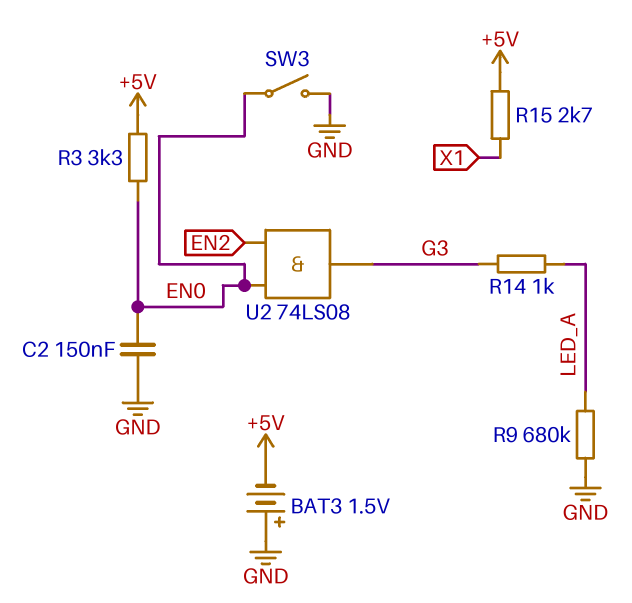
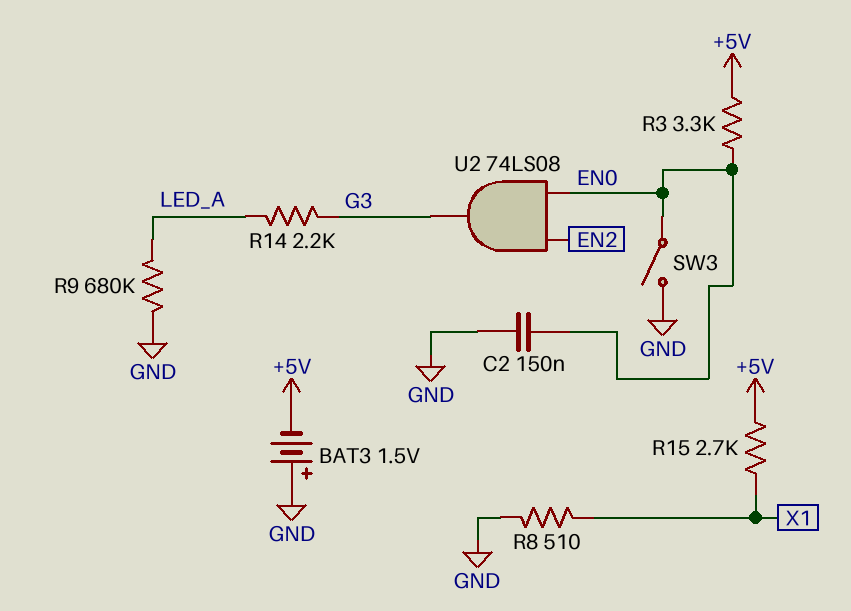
R8: none -> 510 (GND, X1)
R14: 1k (G3, LED_A) -> 2.2k (G3, LED_A)

